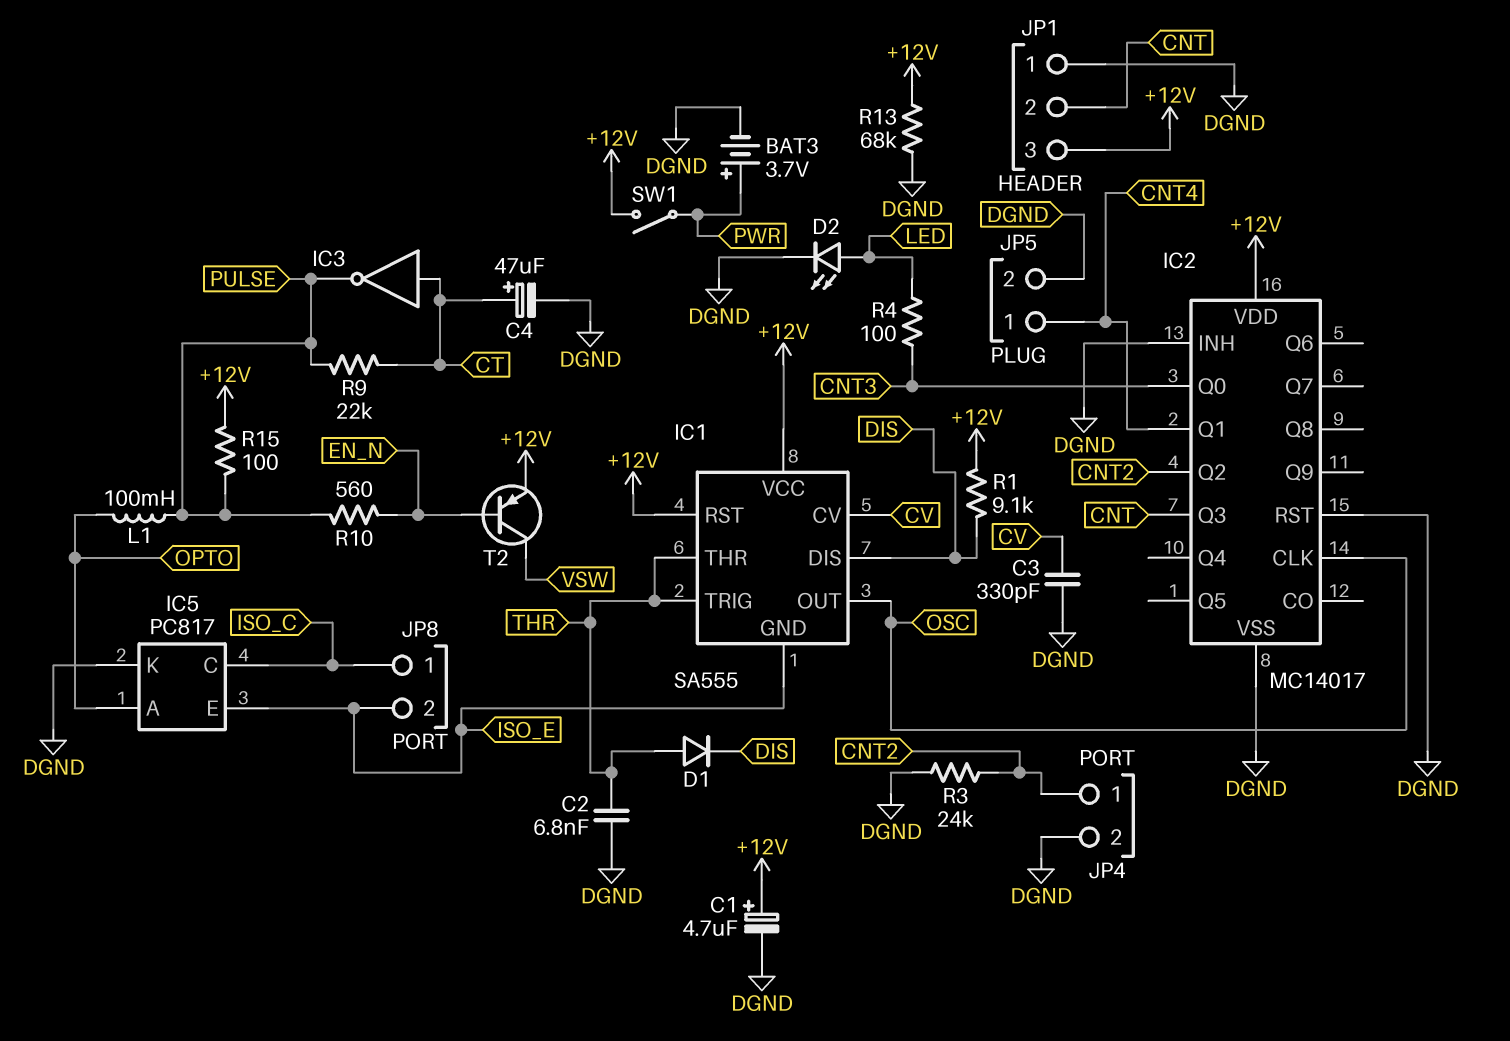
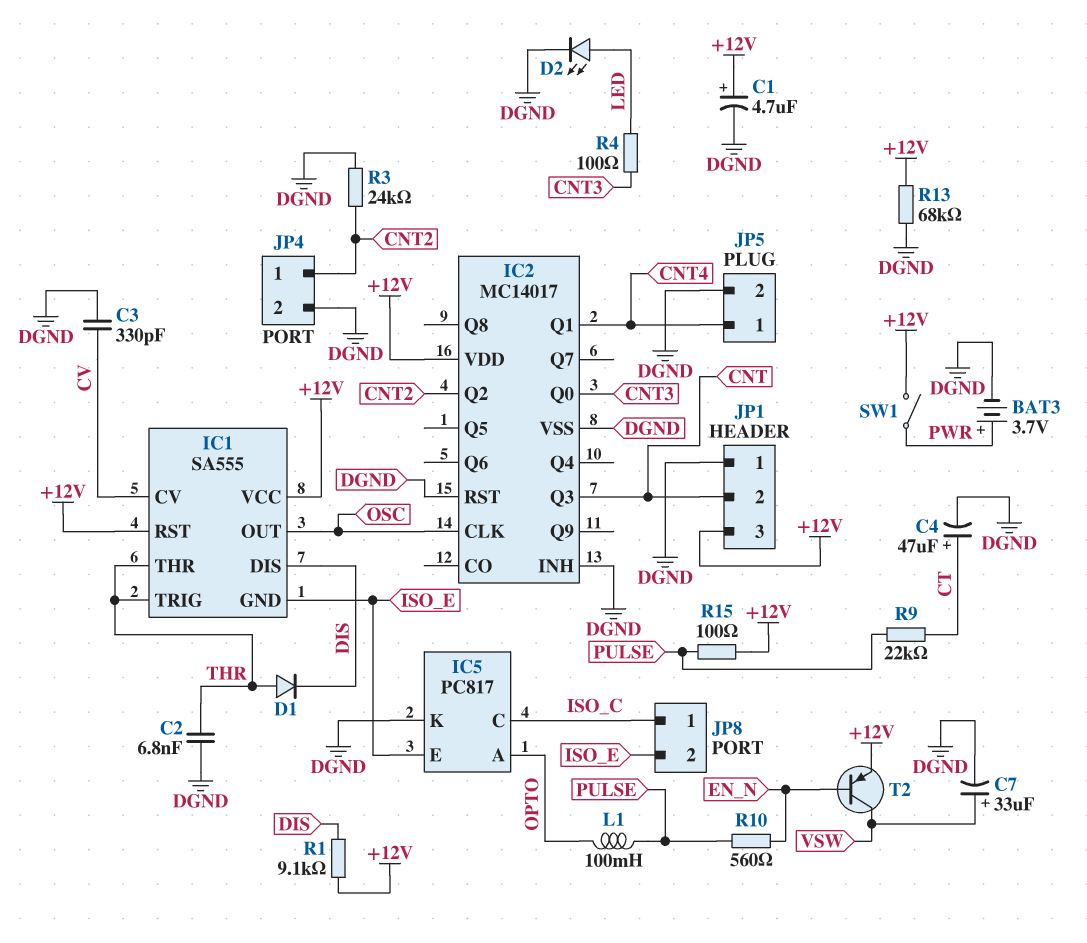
C7: none -> 33uF (plus VSW, minus DGND)
IC3: NOT (in CT, out PULSE) -> none

